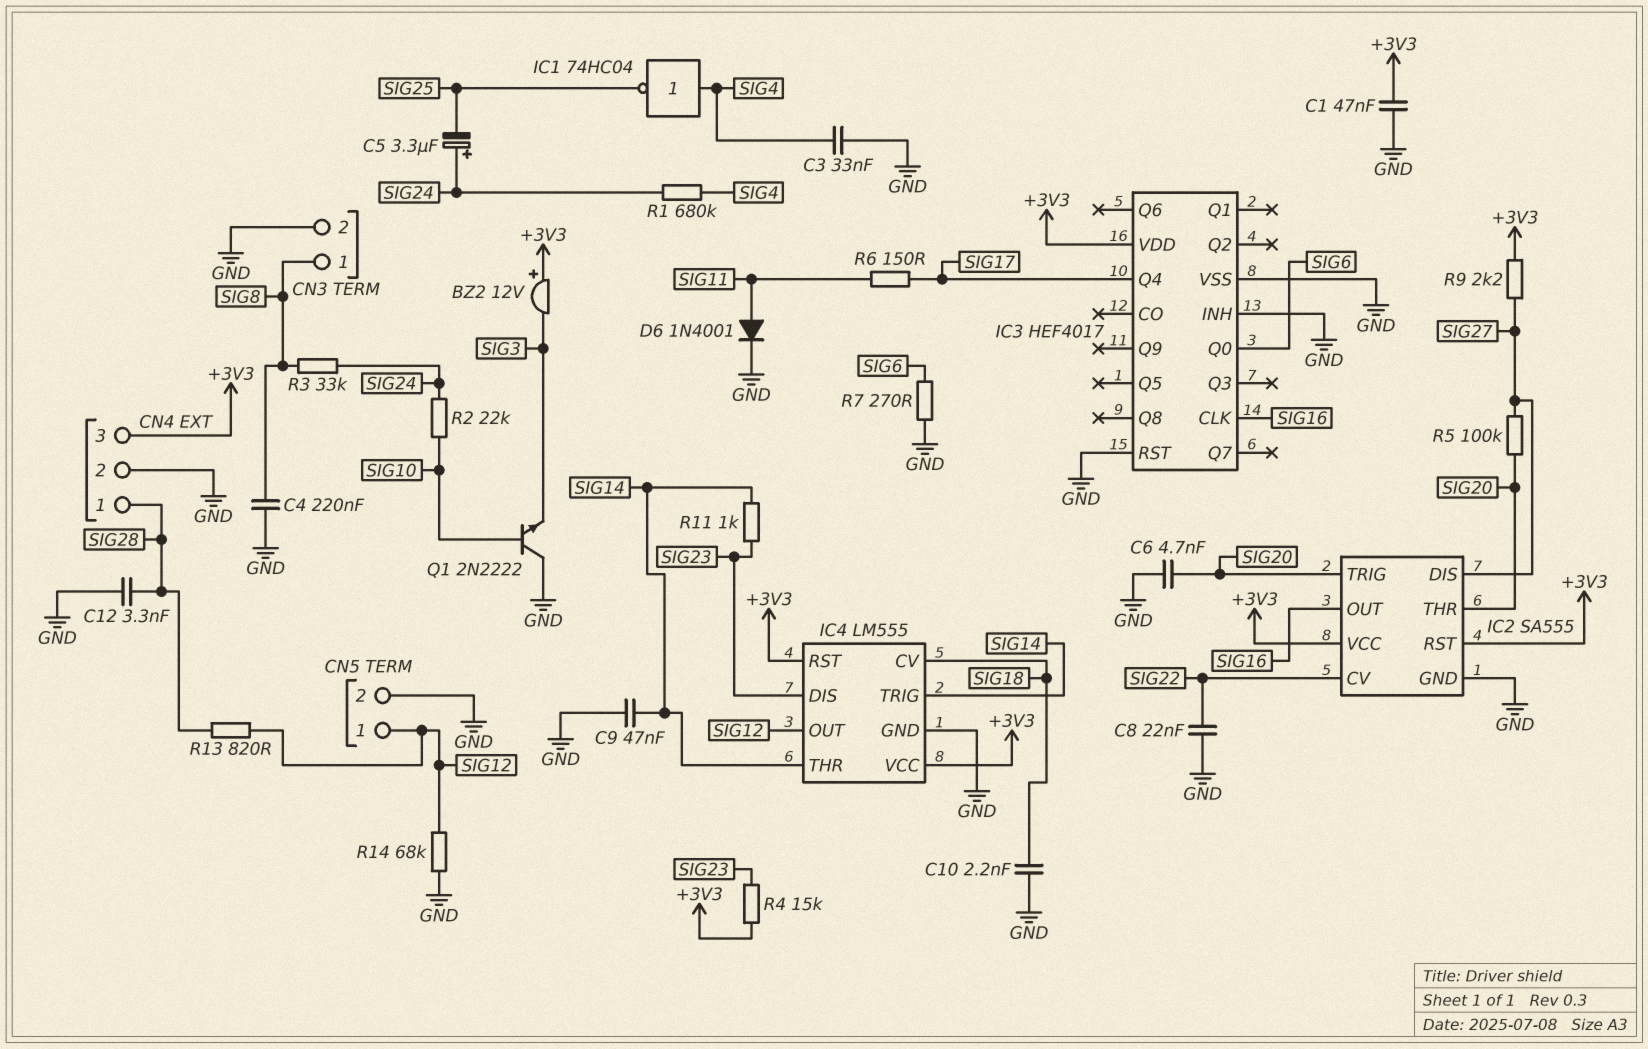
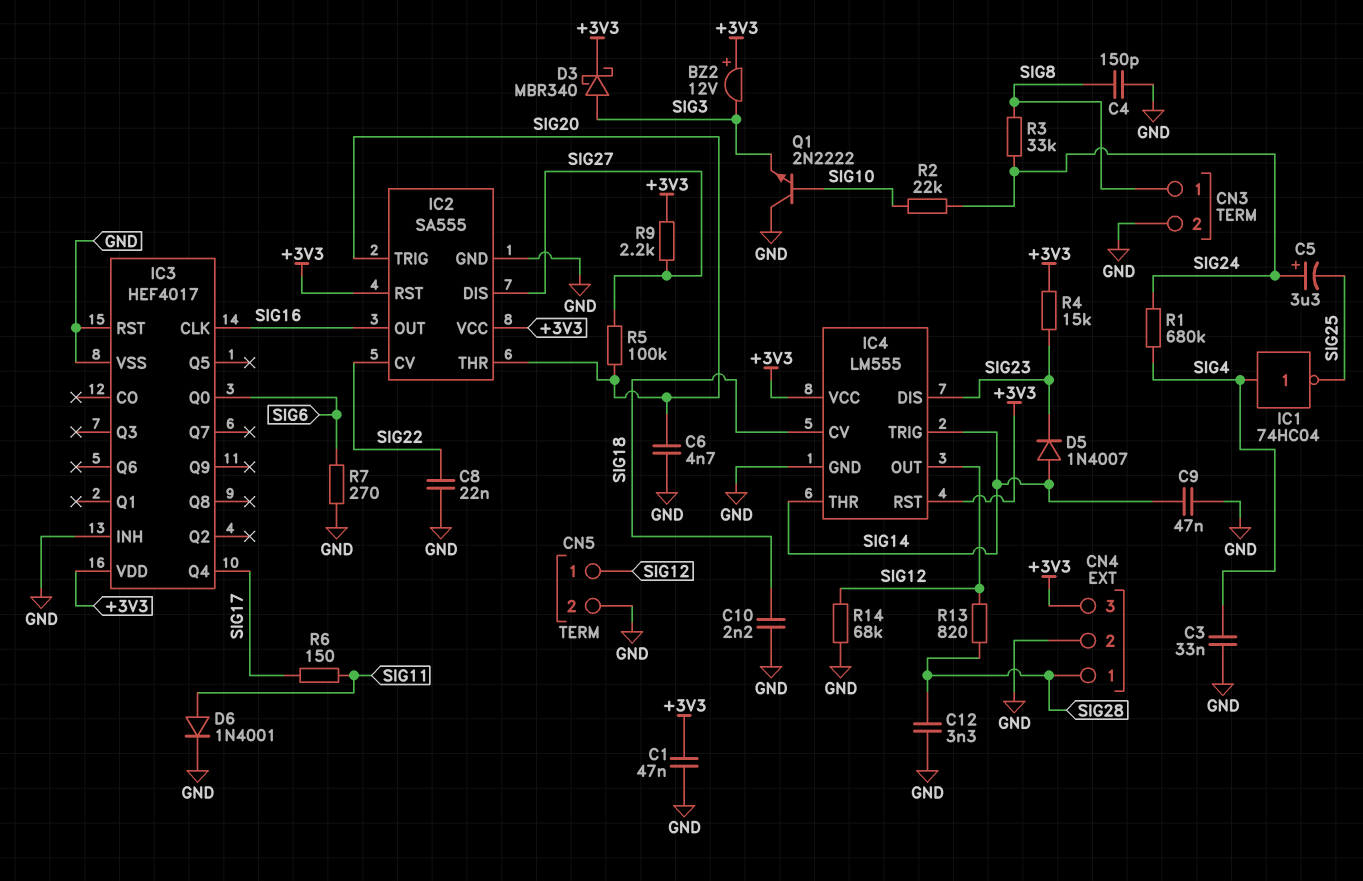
C4: 220nF (GND, SIG8) -> 150pF (GND, SIG8)
D3: none -> schottky MBR340 (A SIG3, K +3V3)
D5: none -> diode 1N4007 (A SIG14, K SIG23)
R11: 1k (SIG14, SIG23) -> none

